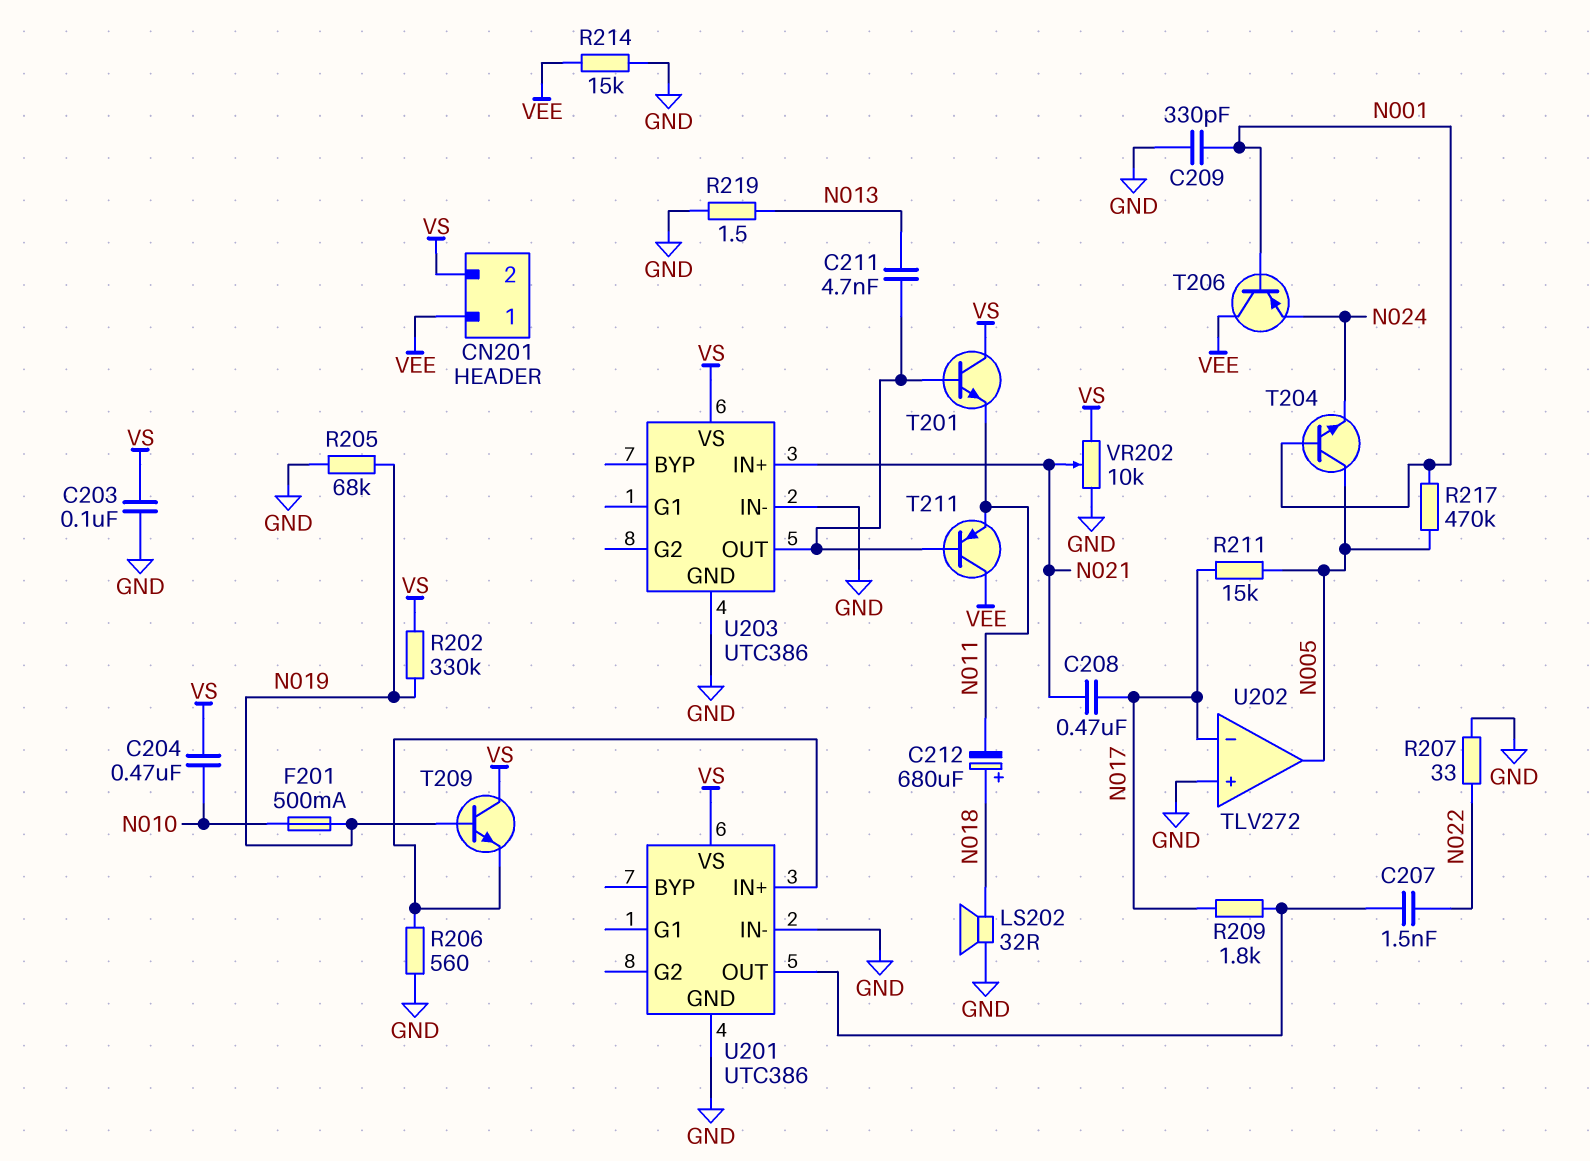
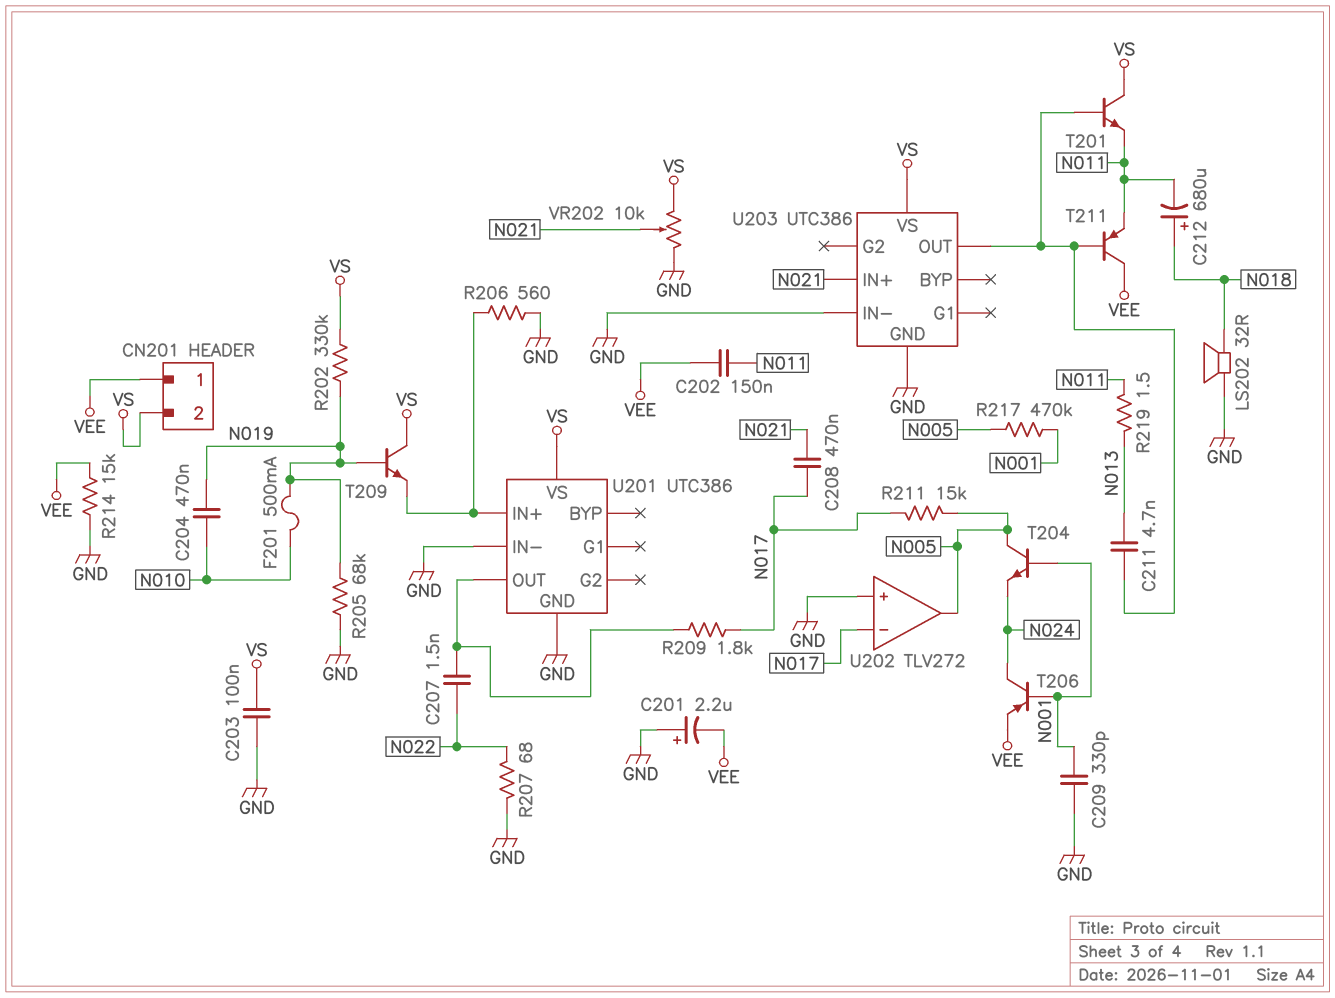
C201: none -> 2.2uF (plus GND, minus VEE)
C202: none -> 150nF (N011, VEE)
C204: 470nF (N010, VS) -> 470nF (N010, N019)
R207: 33 (GND, N022) -> 68 (GND, N022)
R219: 1.5 (GND, N013) -> 1.5 (N011, N013)
T206: PNP (B N001, C VEE, E N024) -> PNP (B N001, C N024, E VEE)

